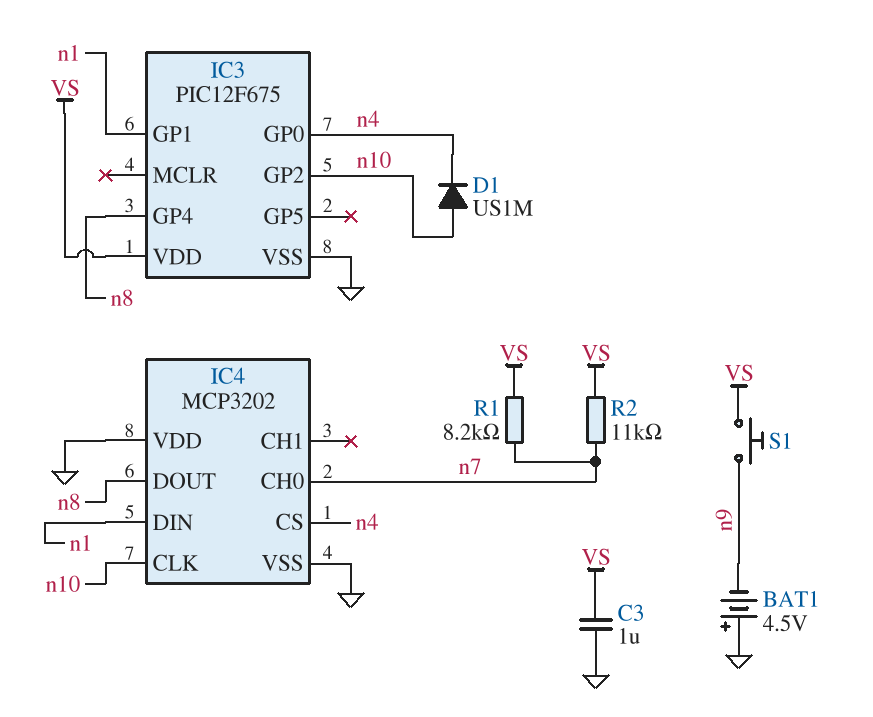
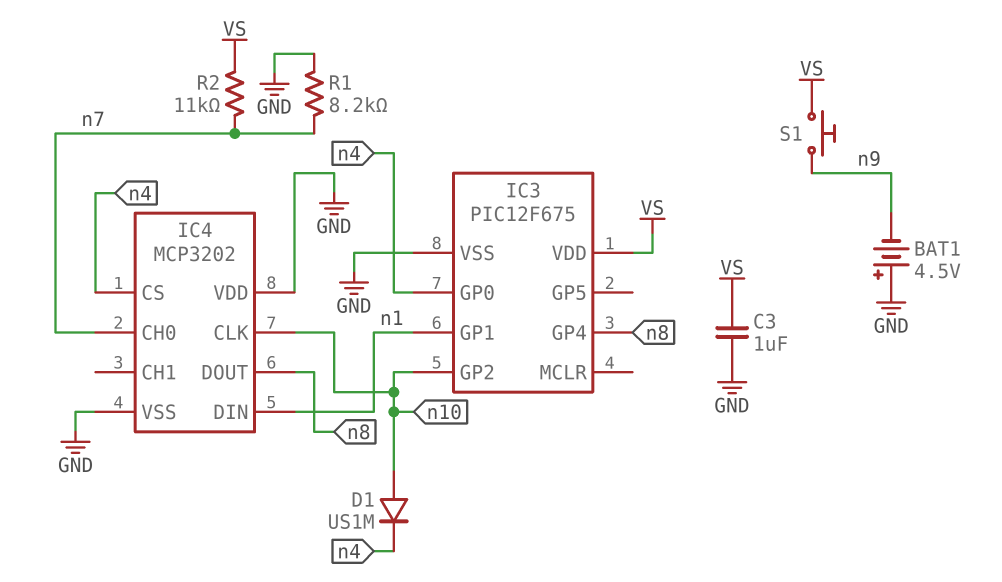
R1: 8.2k (VS, n7) -> 8.2k (GND, n7)

